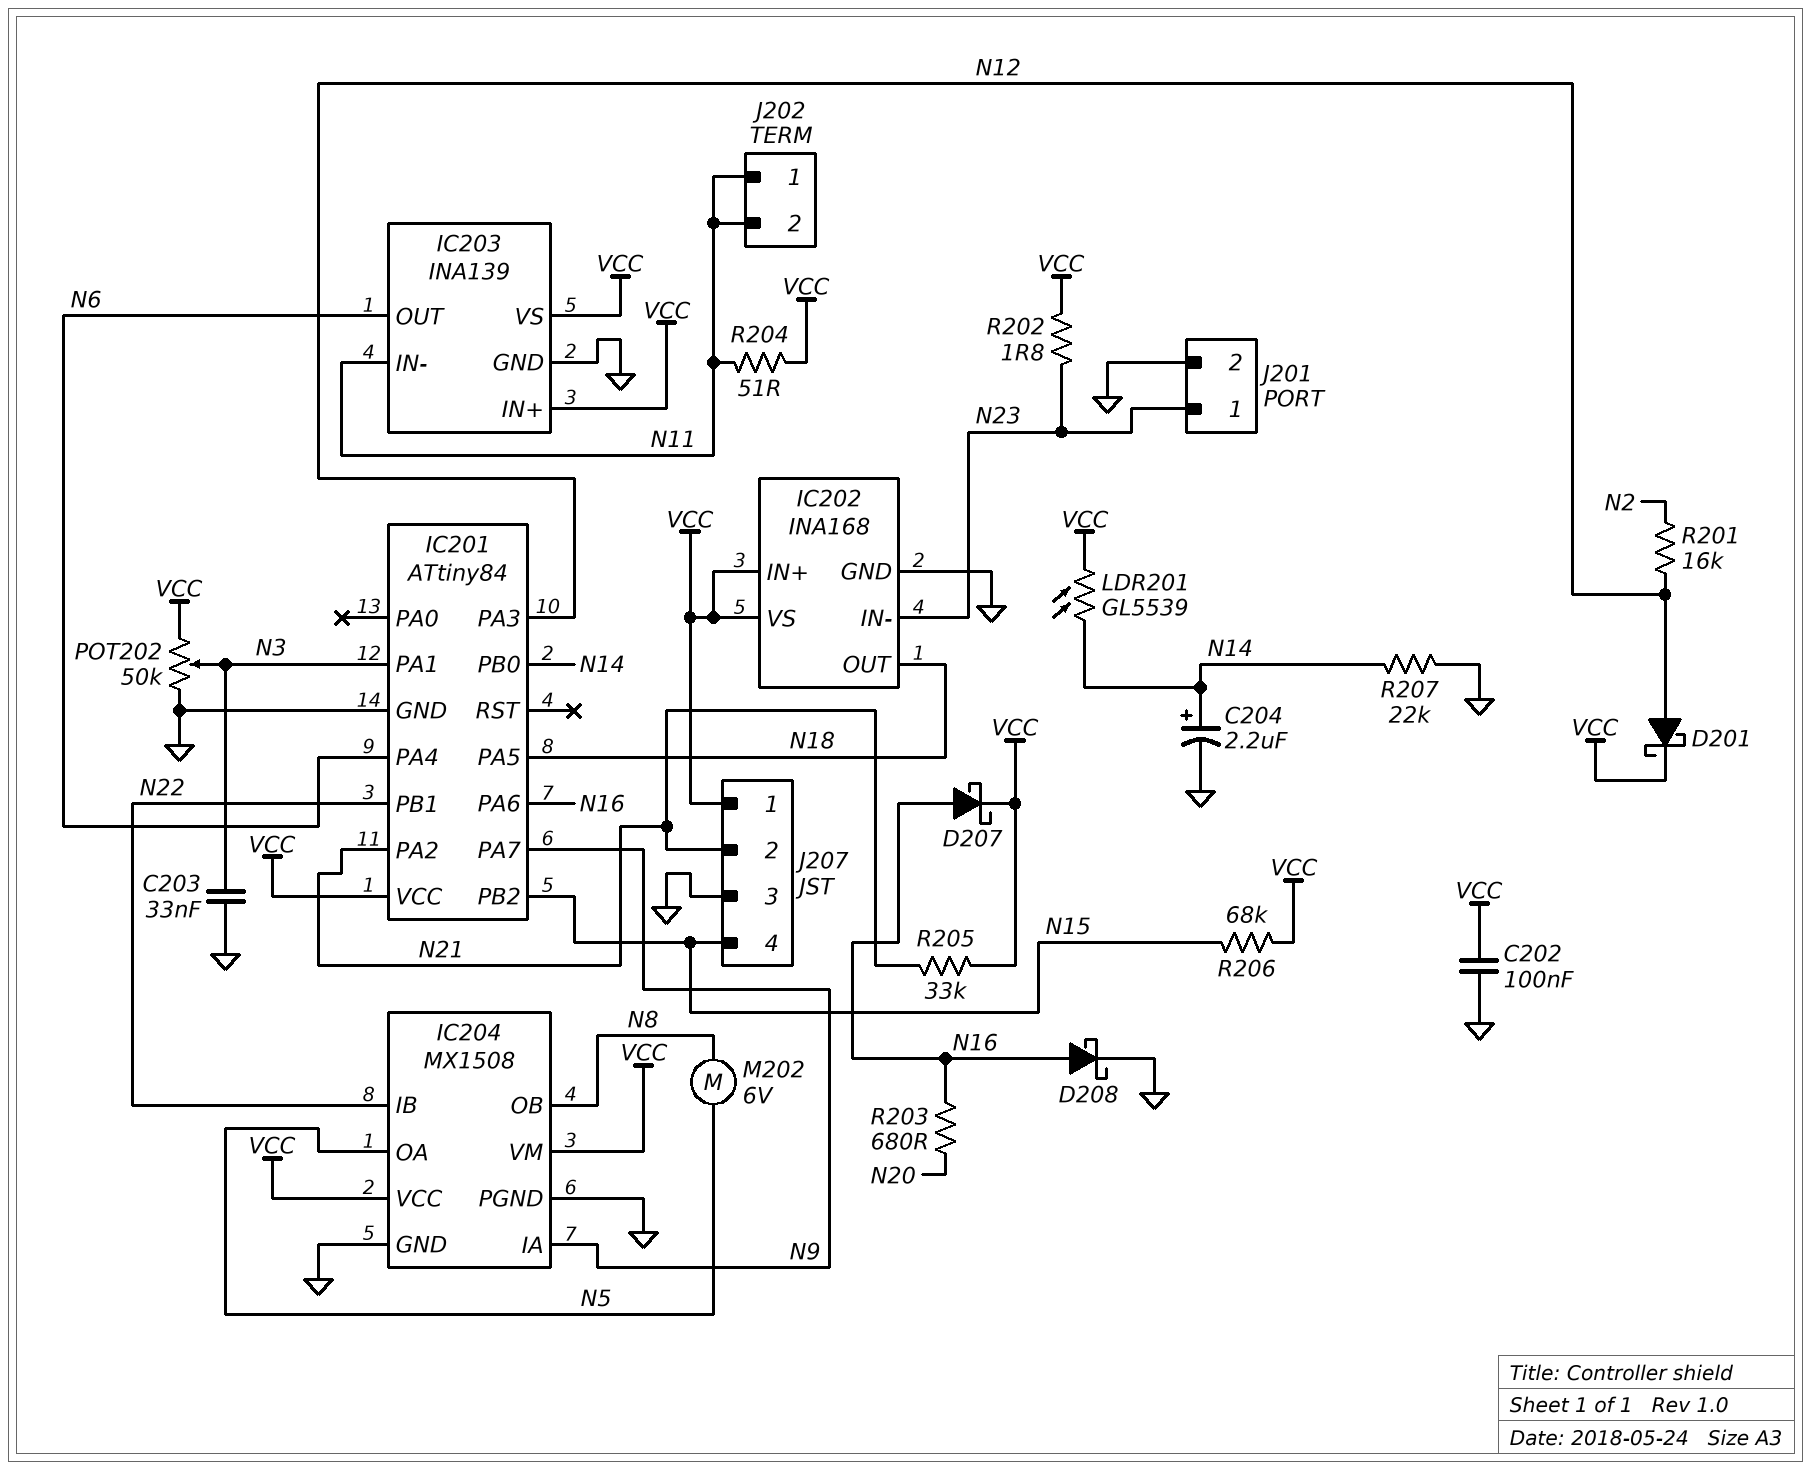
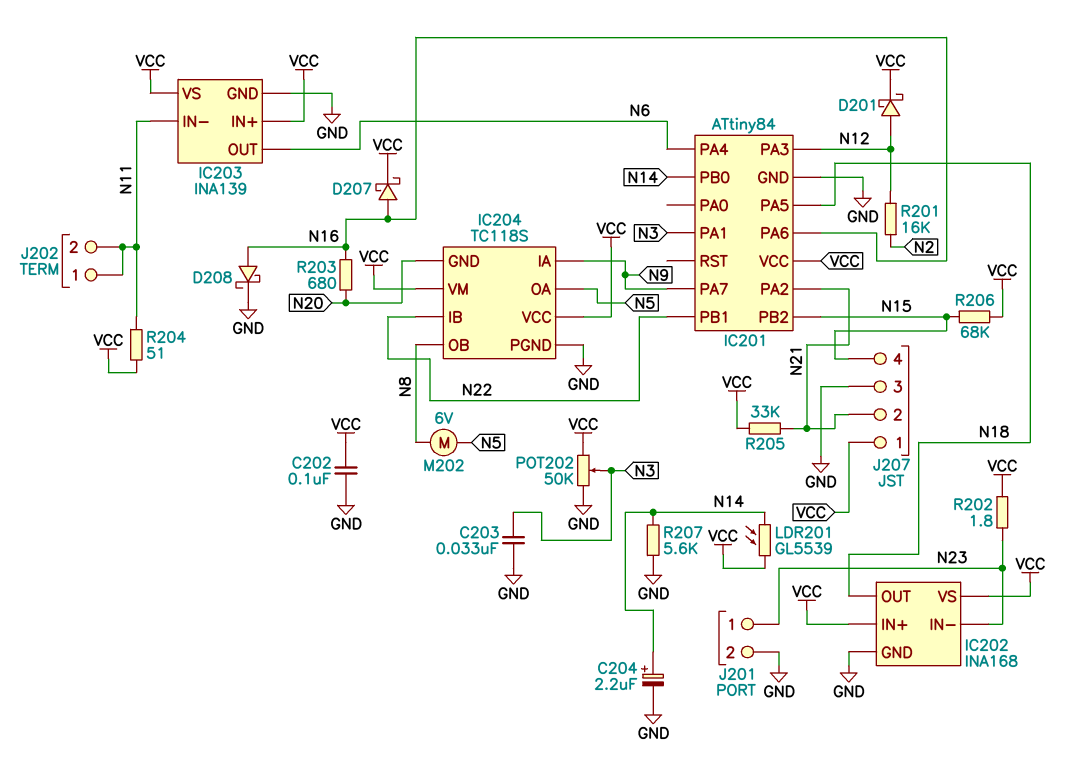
IC204: MX1508 -> TC118S
IC204 pin GND: GND -> N20
R207: 22k (GND, N14) -> 5.6k (GND, N14)

